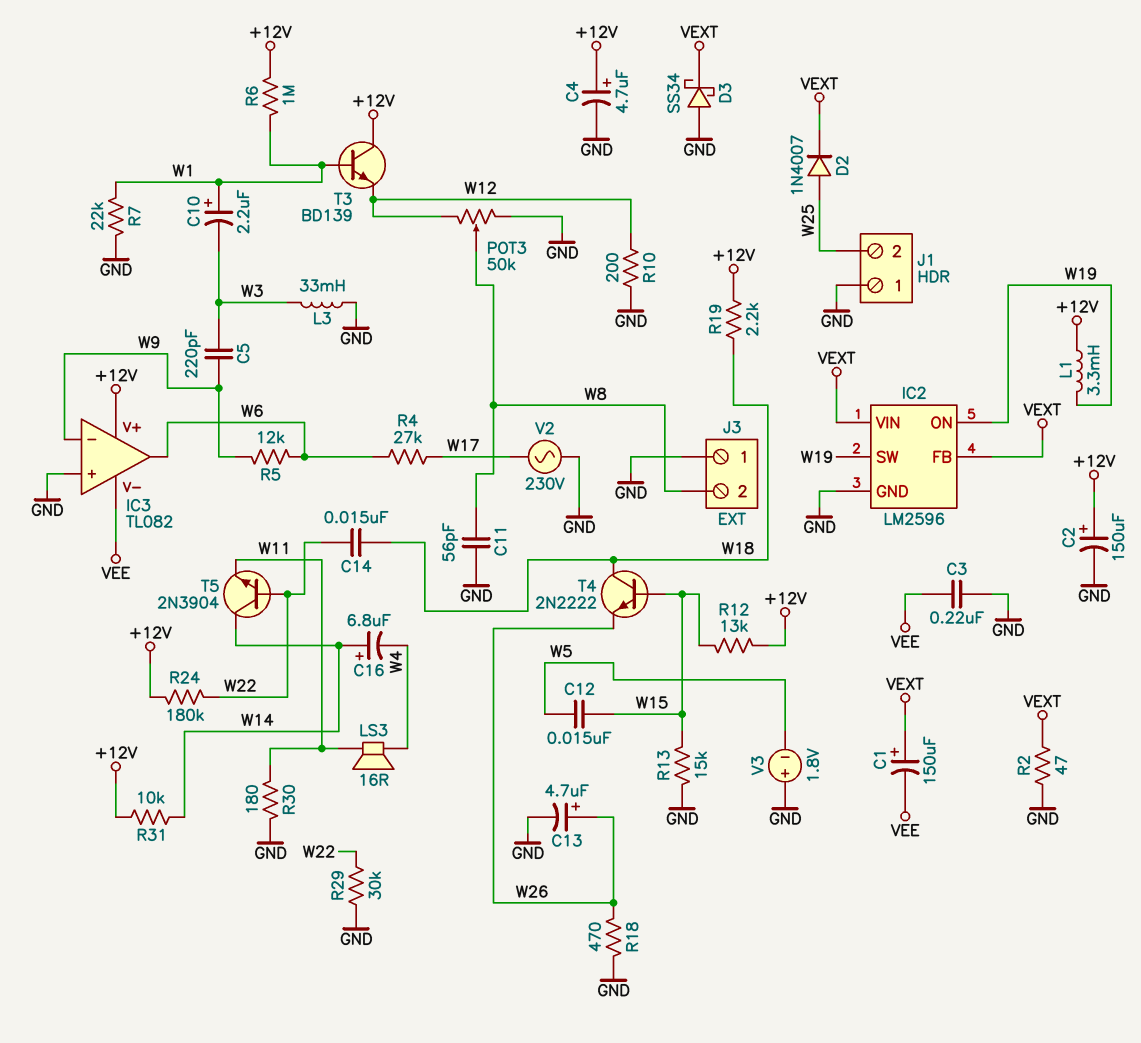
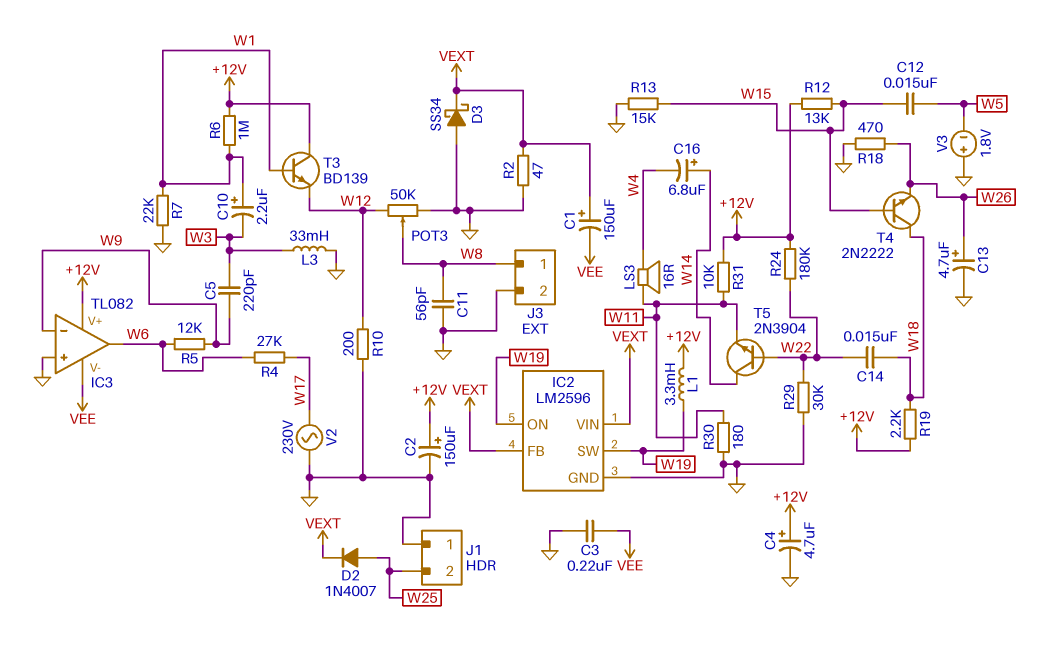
J3 pin 1: GND -> W8
J3 pin 2: W8 -> GND
R31: 10k (+12V, W14) -> 10k (+12V, W11)

